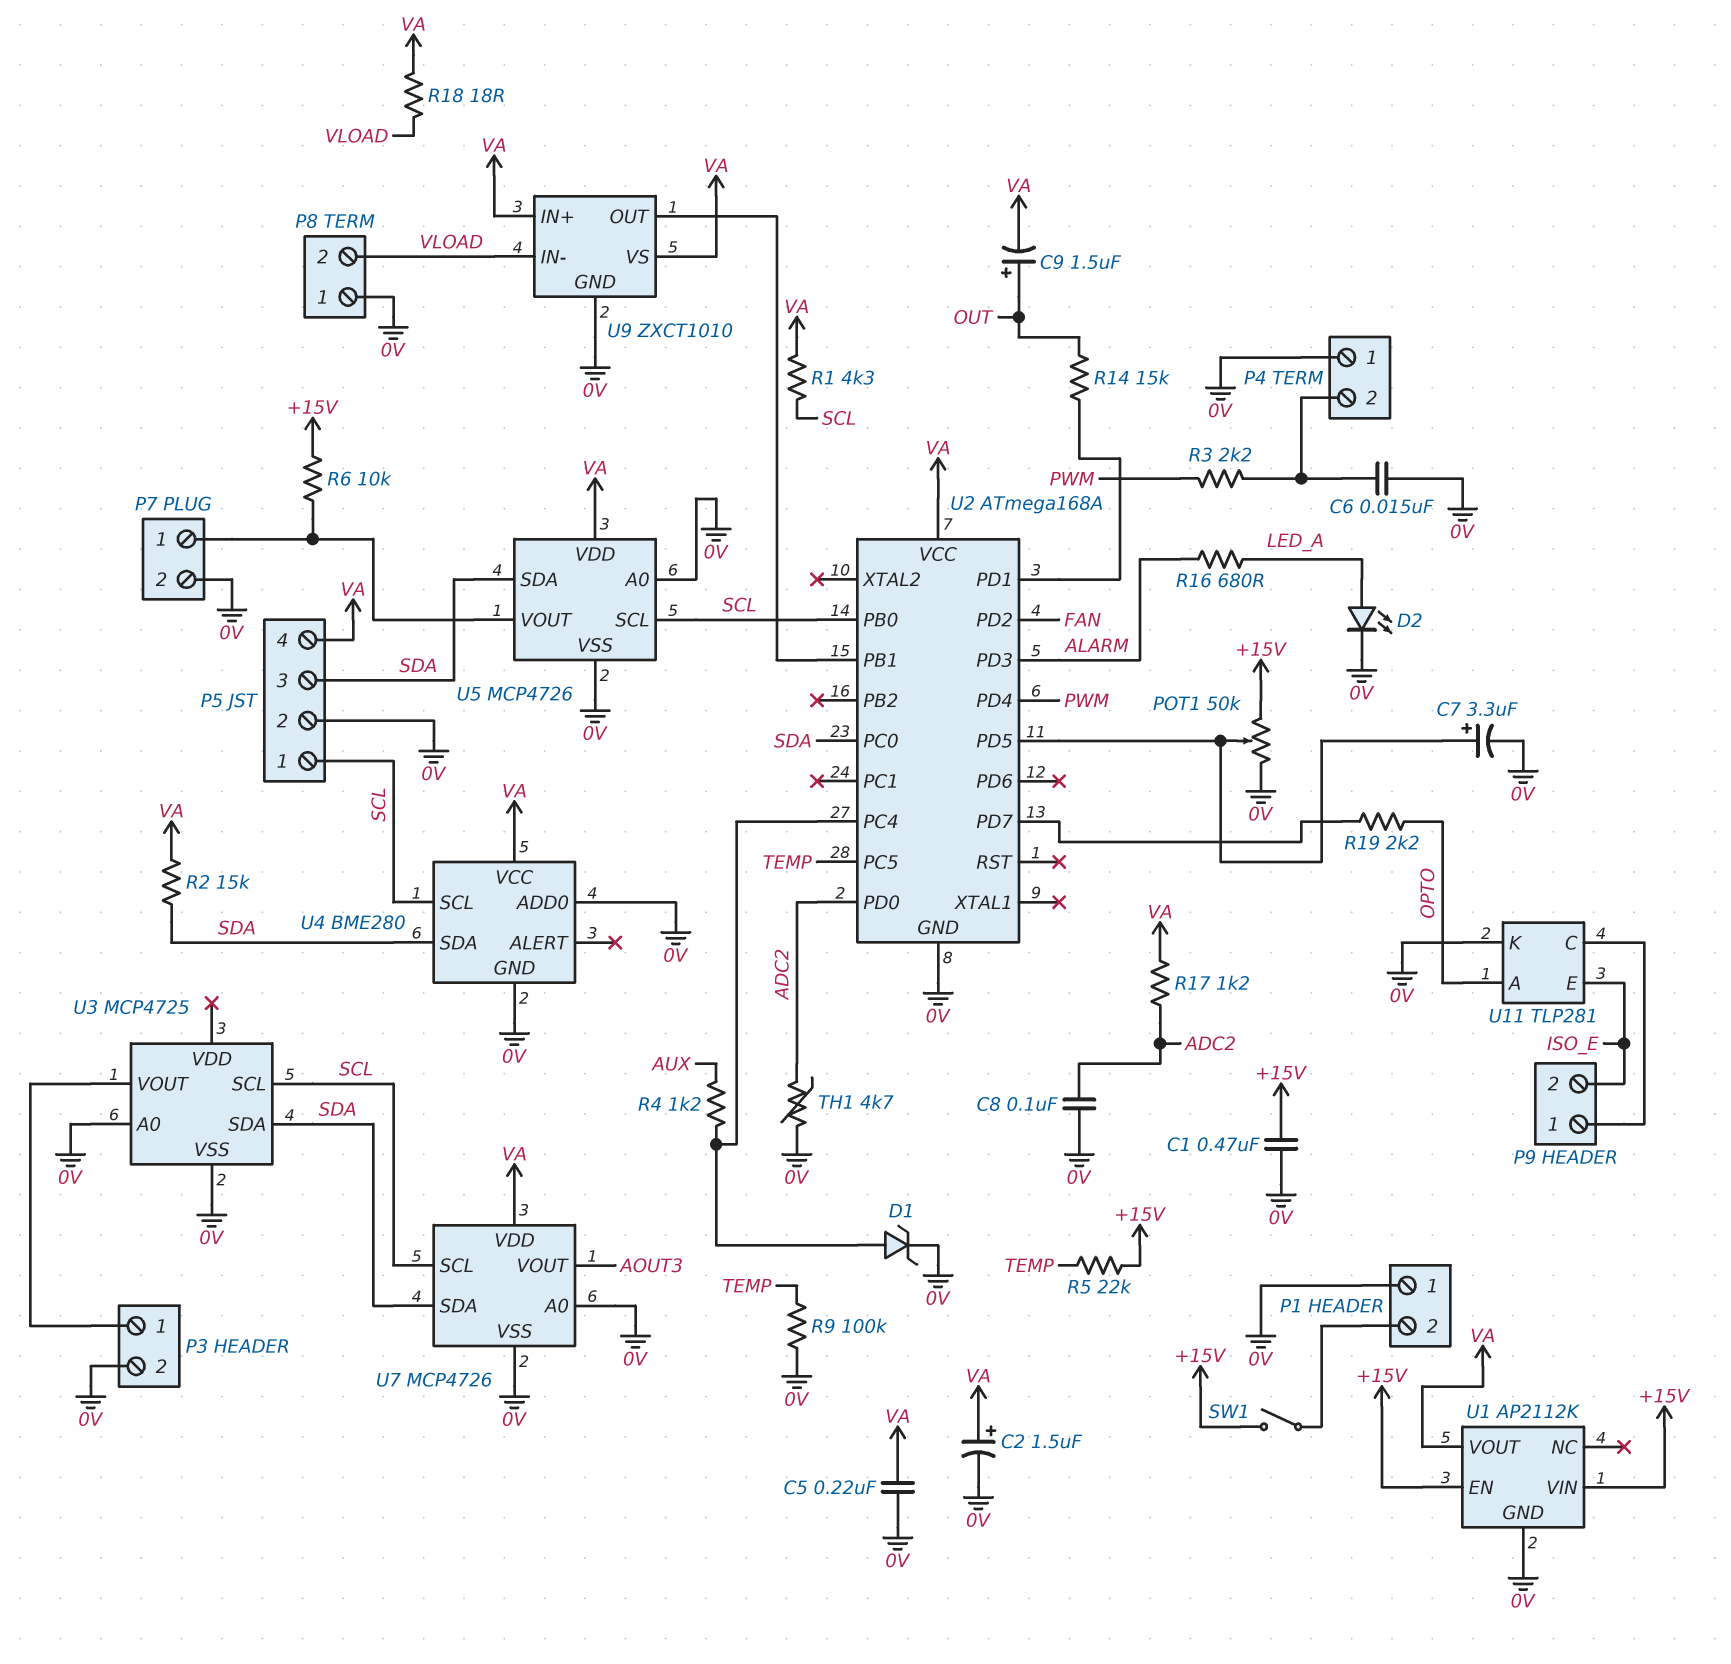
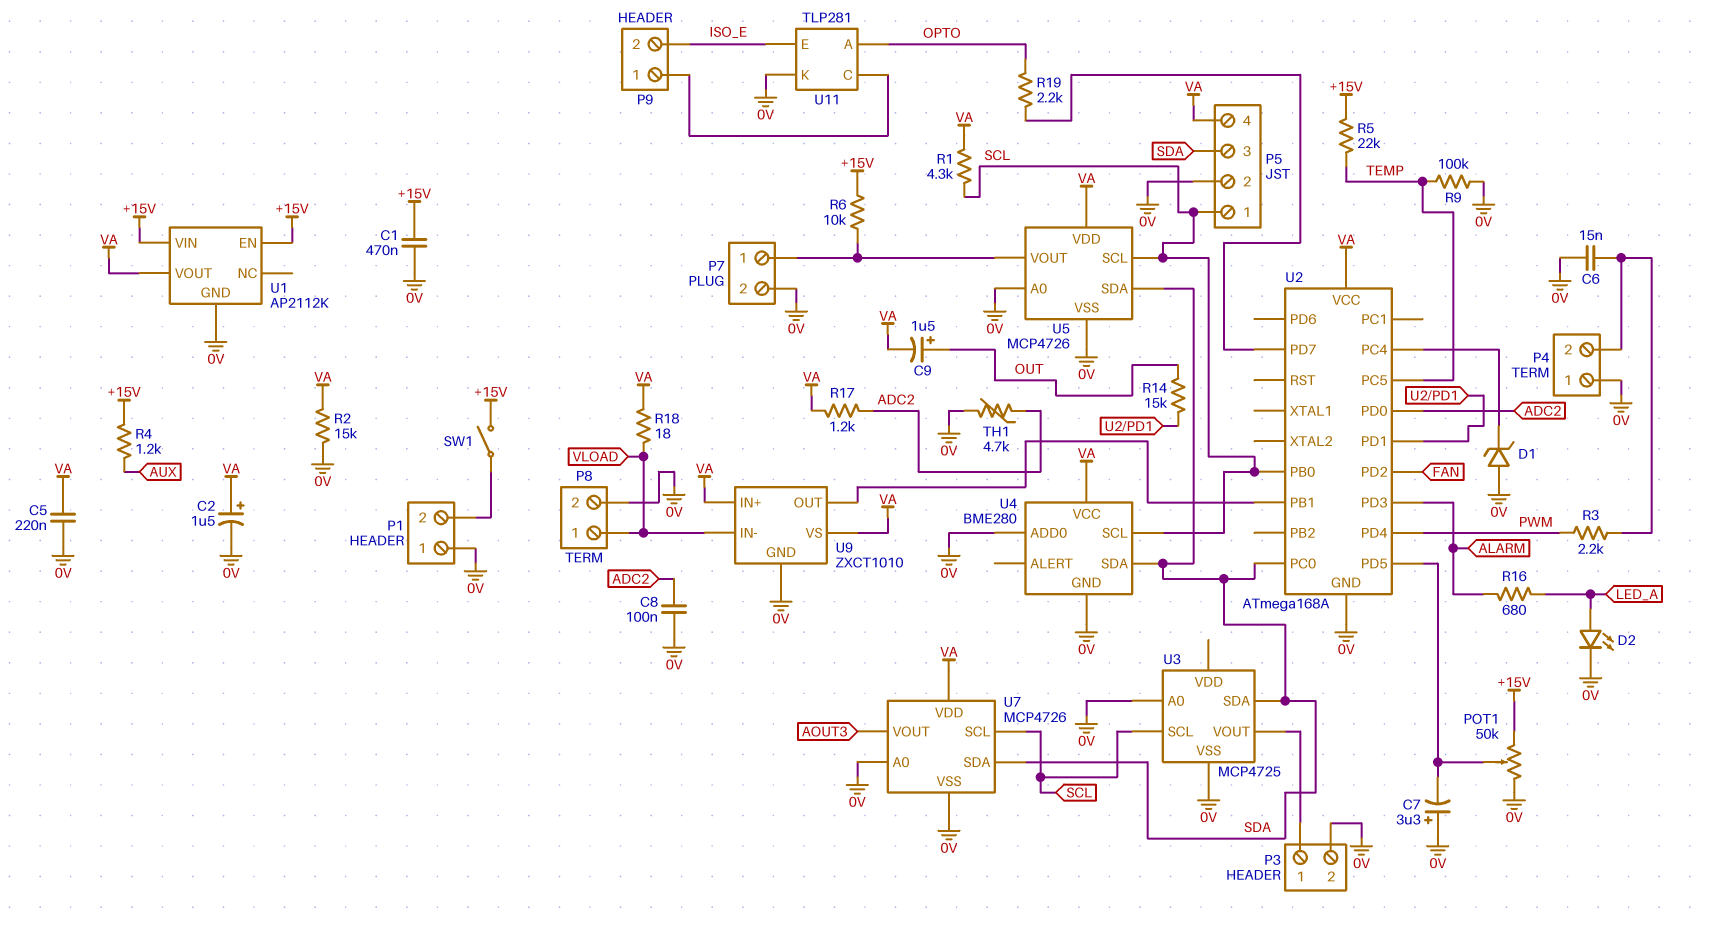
C7: 3.3uF (plus U2/PD5, minus 0V) -> 3.3uF (plus 0V, minus U2/PD5)
D1: zener (A U2/PC4, K 0V) -> zener (A 0V, K U2/PC4)
P8 pin 1: 0V -> VLOAD
P8 pin 2: VLOAD -> 0V
R2: 15k (SDA, VA) -> 15k (0V, VA)
R4: 1.2k (AUX, U2/PC4) -> 1.2k (+15V, AUX)

